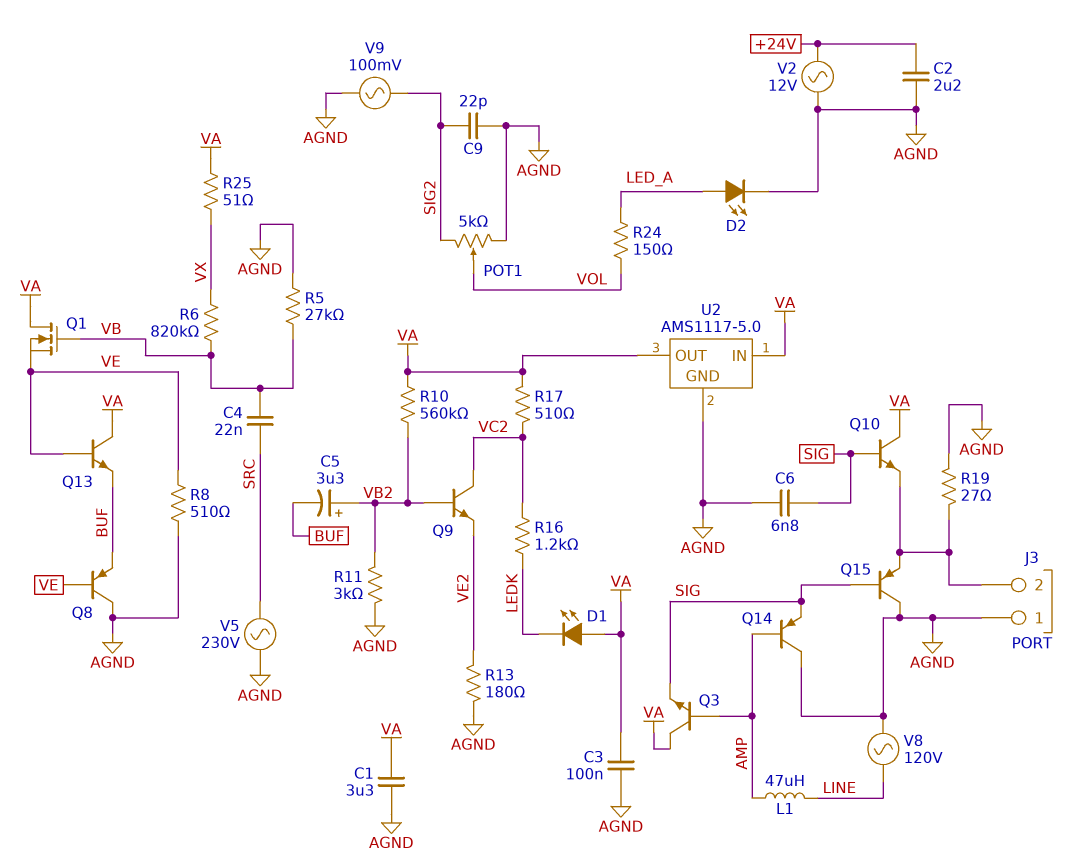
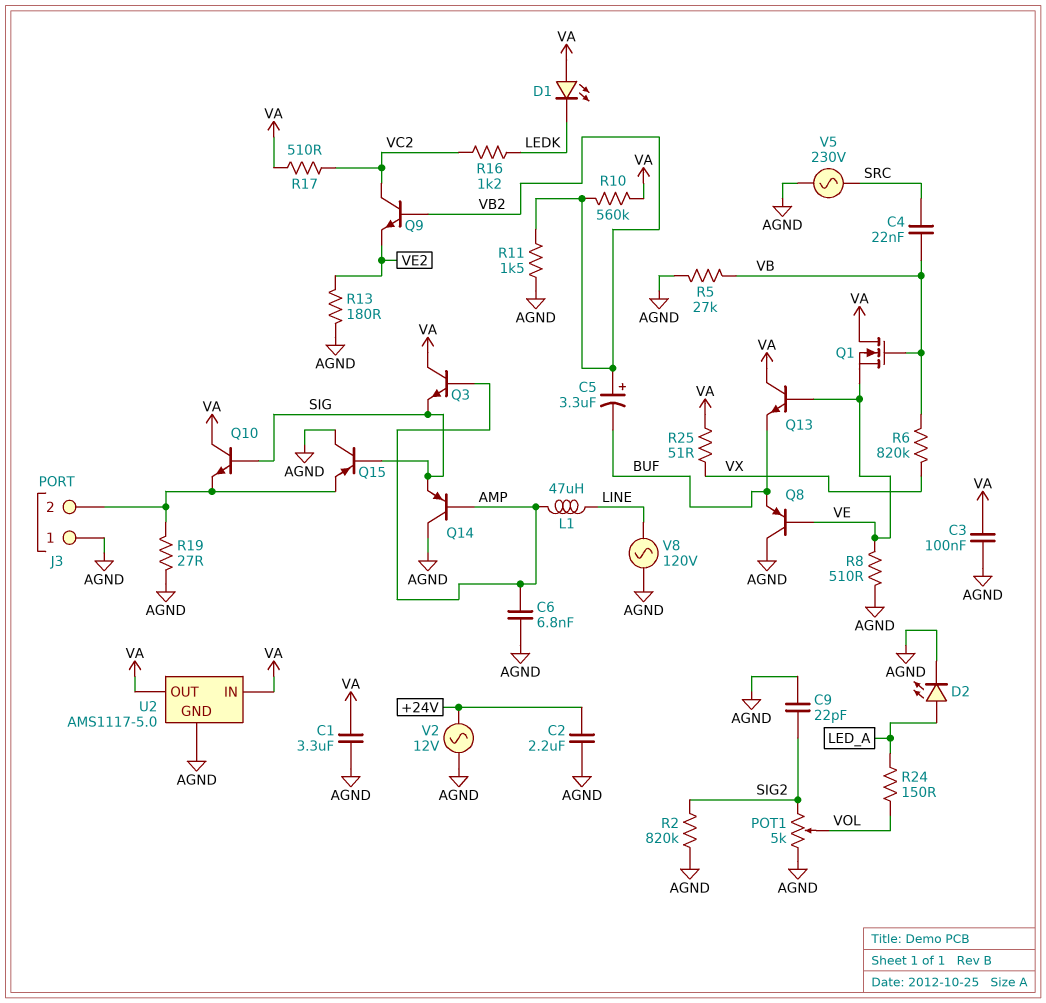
C6: 6.8nF (AGND, SIG) -> 6.8nF (AGND, AMP)
R2: none -> 820k (AGND, SIG2)
R11: 3k (AGND, VB2) -> 1.5k (AGND, VB2)
V9: AC 100mV (AGND, SIG2) -> none

